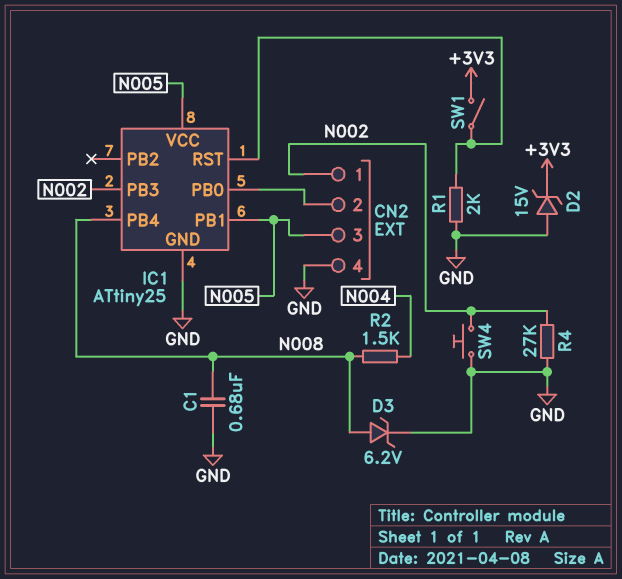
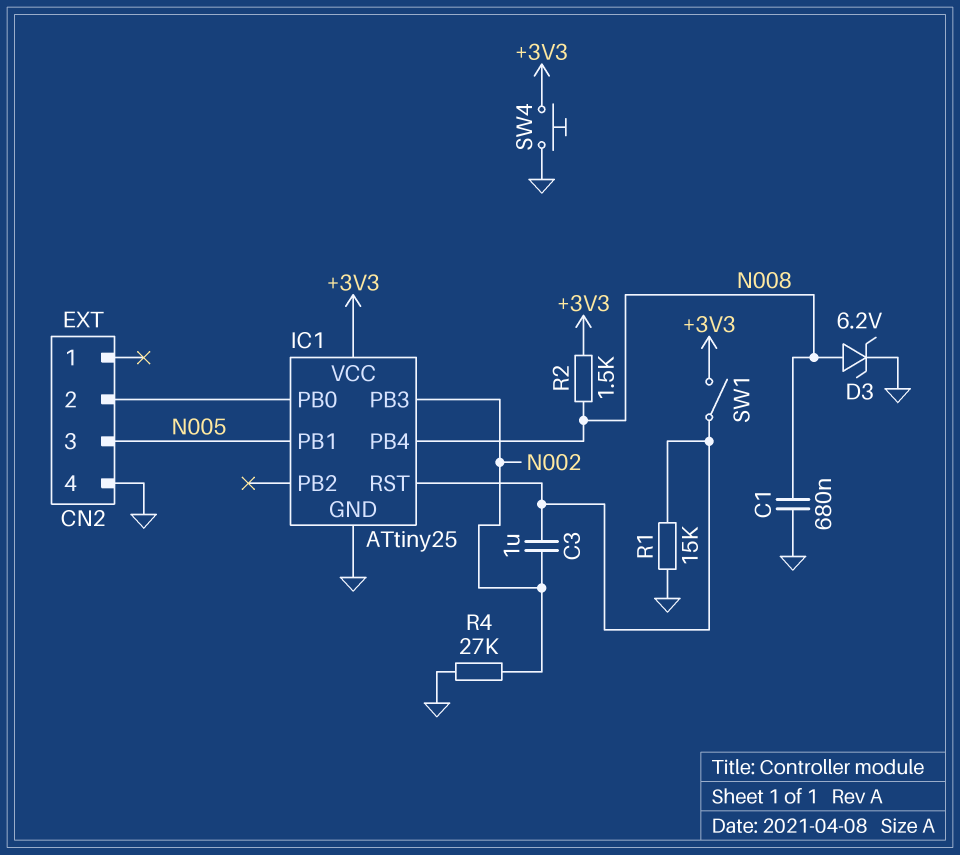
C3: none -> 1uF (IC1/RST, N002)
CN2 pin 1: N002 -> none
D2: zener 15V (A GND, K +3V3) -> none
IC1 pin VCC: N005 -> +3V3
R1: 2k (GND, IC1/RST) -> 15k (GND, IC1/RST)
R2: 1.5k (N004, N008) -> 1.5k (+3V3, N008)
SW4: button (GND, N002) -> button (+3V3, GND)

